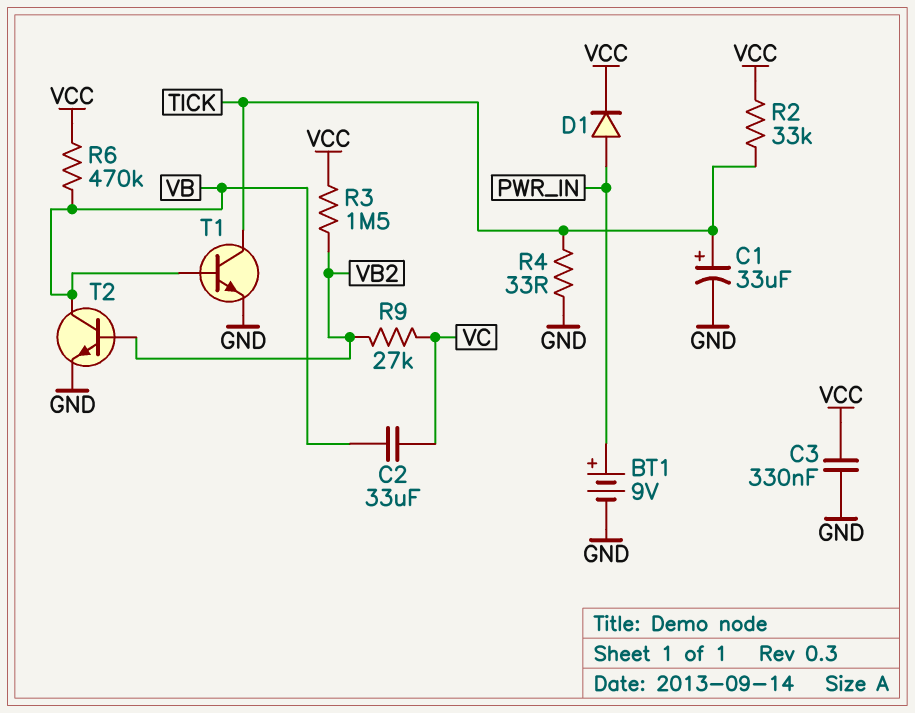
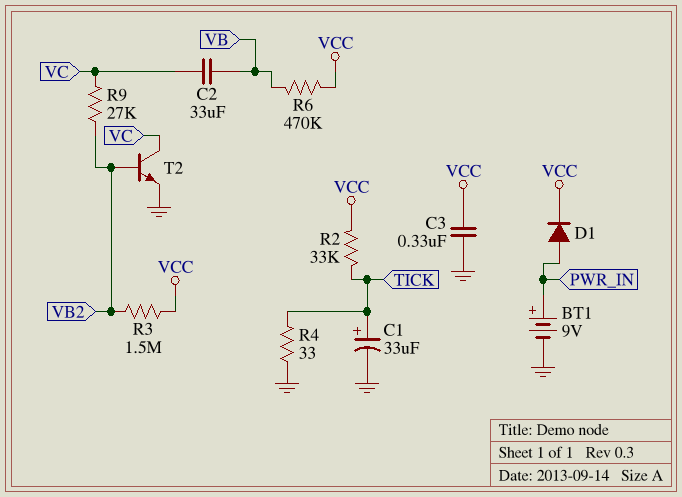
T1: NPN (B VB, C TICK, E GND) -> none
T2: NPN (B VB2, C VB, E GND) -> NPN (B VB2, C VC, E GND)

